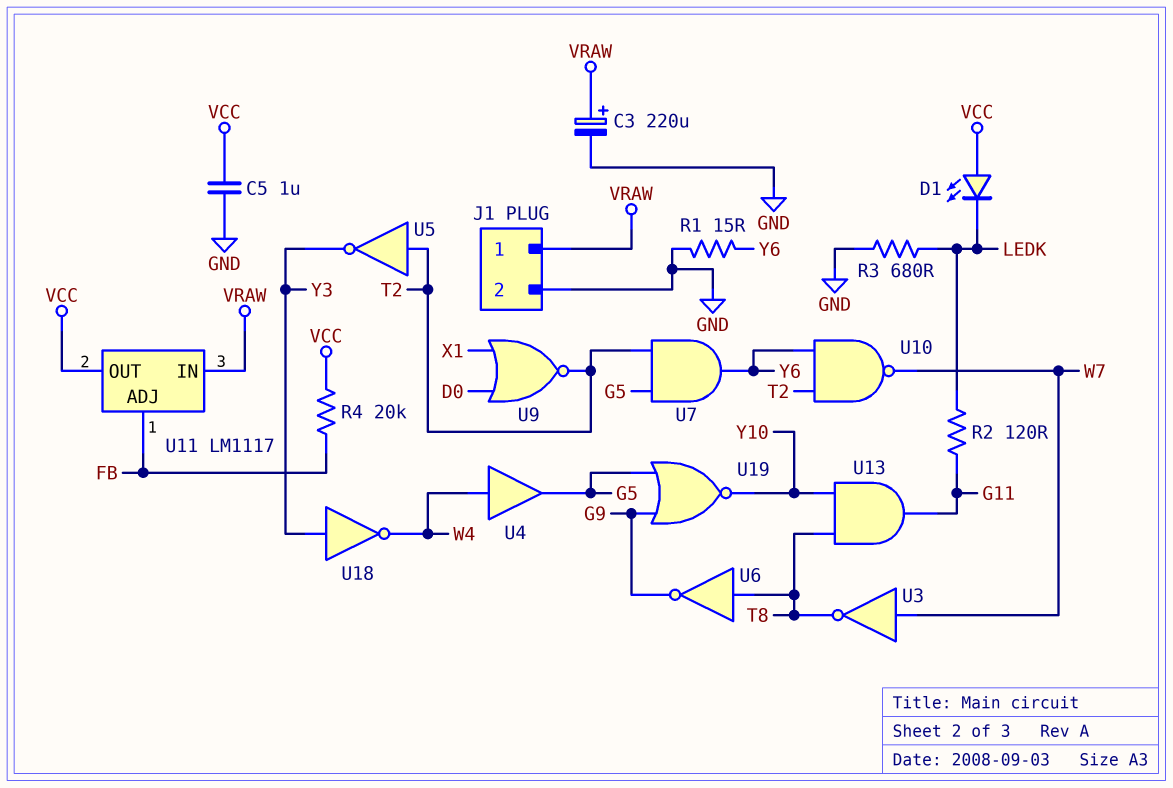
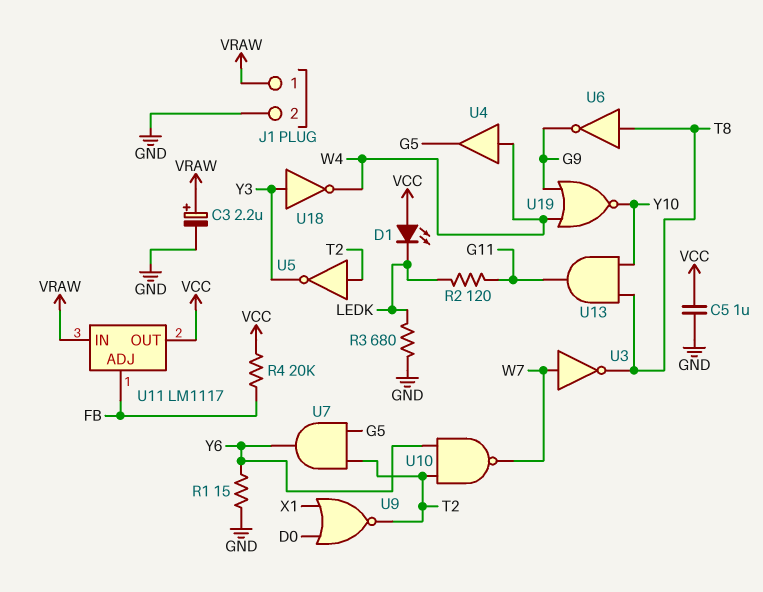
C3: 220uF (plus VRAW, minus GND) -> 2.2uF (plus VRAW, minus GND)
U19: NOR (in G5, in G9, out Y10) -> NOR (in G9, in W4, out Y10)

